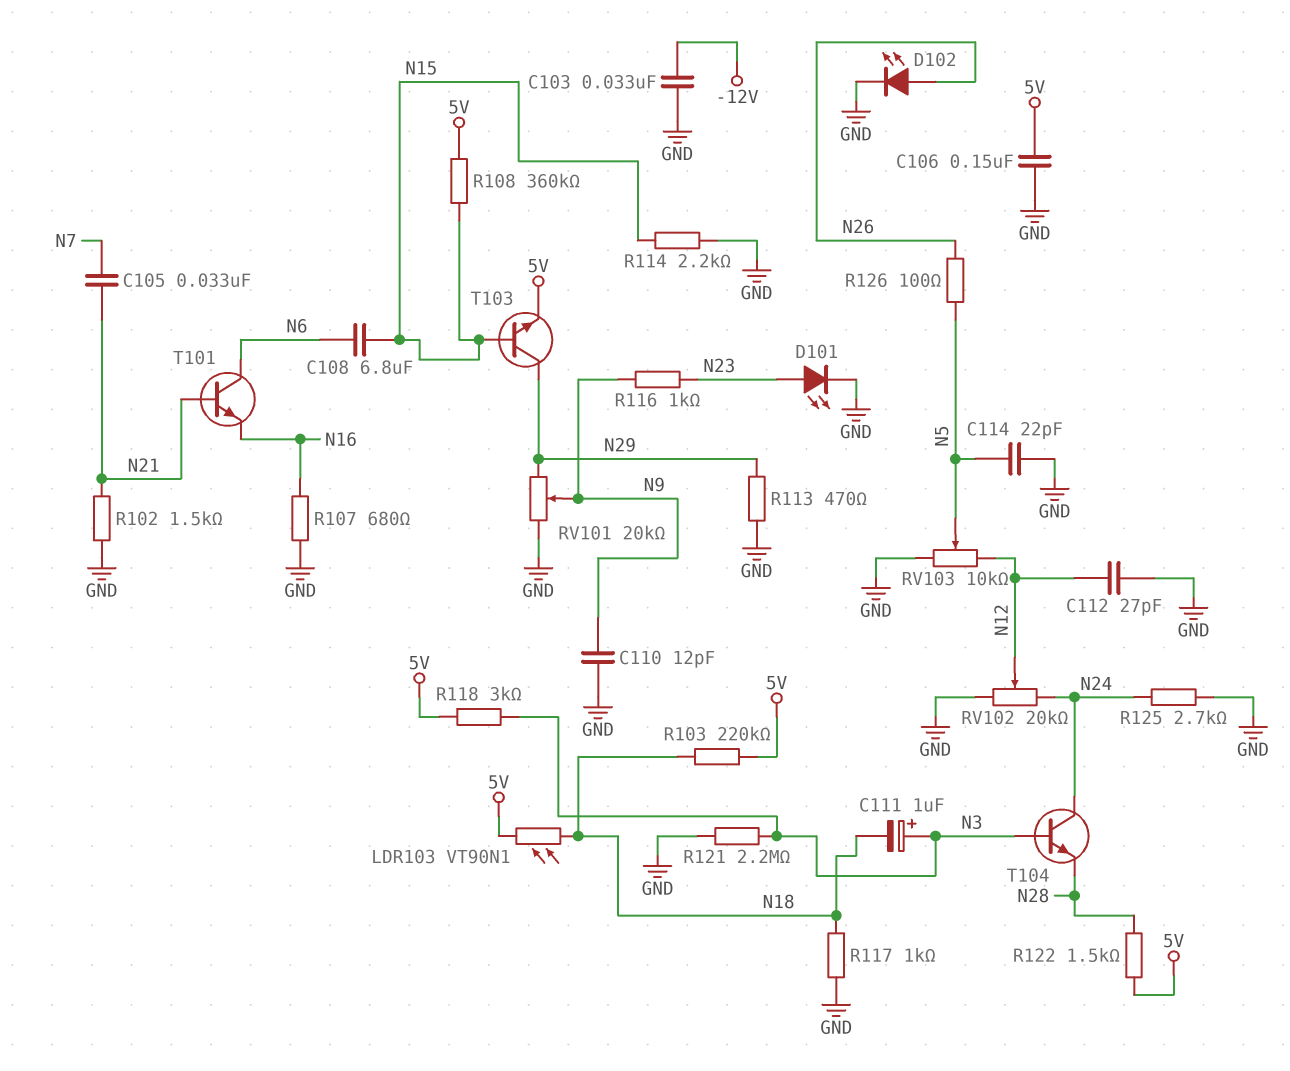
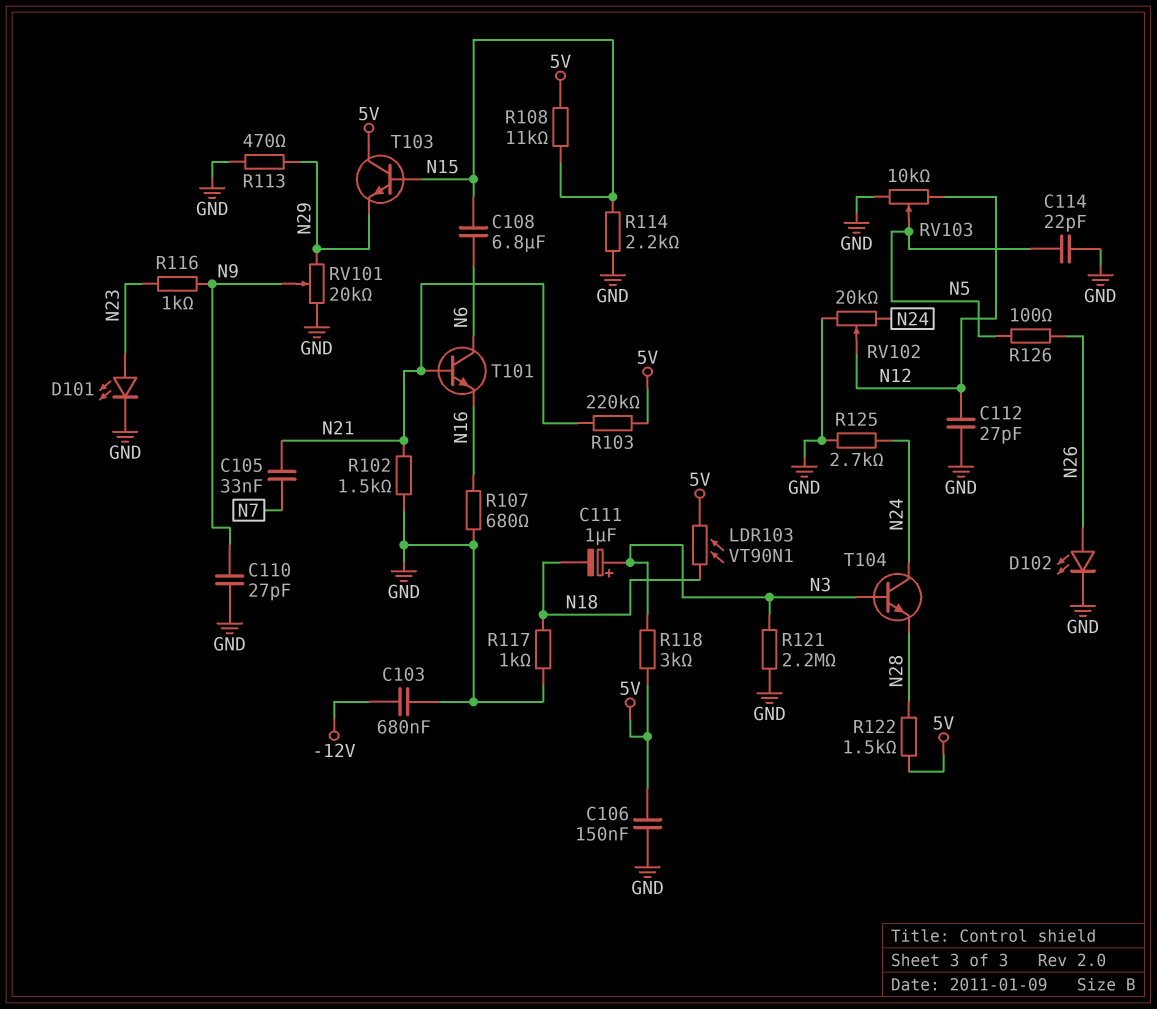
C103: 33nF (-12V, GND) -> 680nF (-12V, GND)
C110: 12pF (GND, N9) -> 27pF (GND, N9)
R103: 220k (5V, N18) -> 220k (5V, N21)
R108: 360k (5V, N15) -> 11k (5V, N15)
T103: NPN (B N15, C N29, E 5V) -> NPN (B N15, C 5V, E N29)

